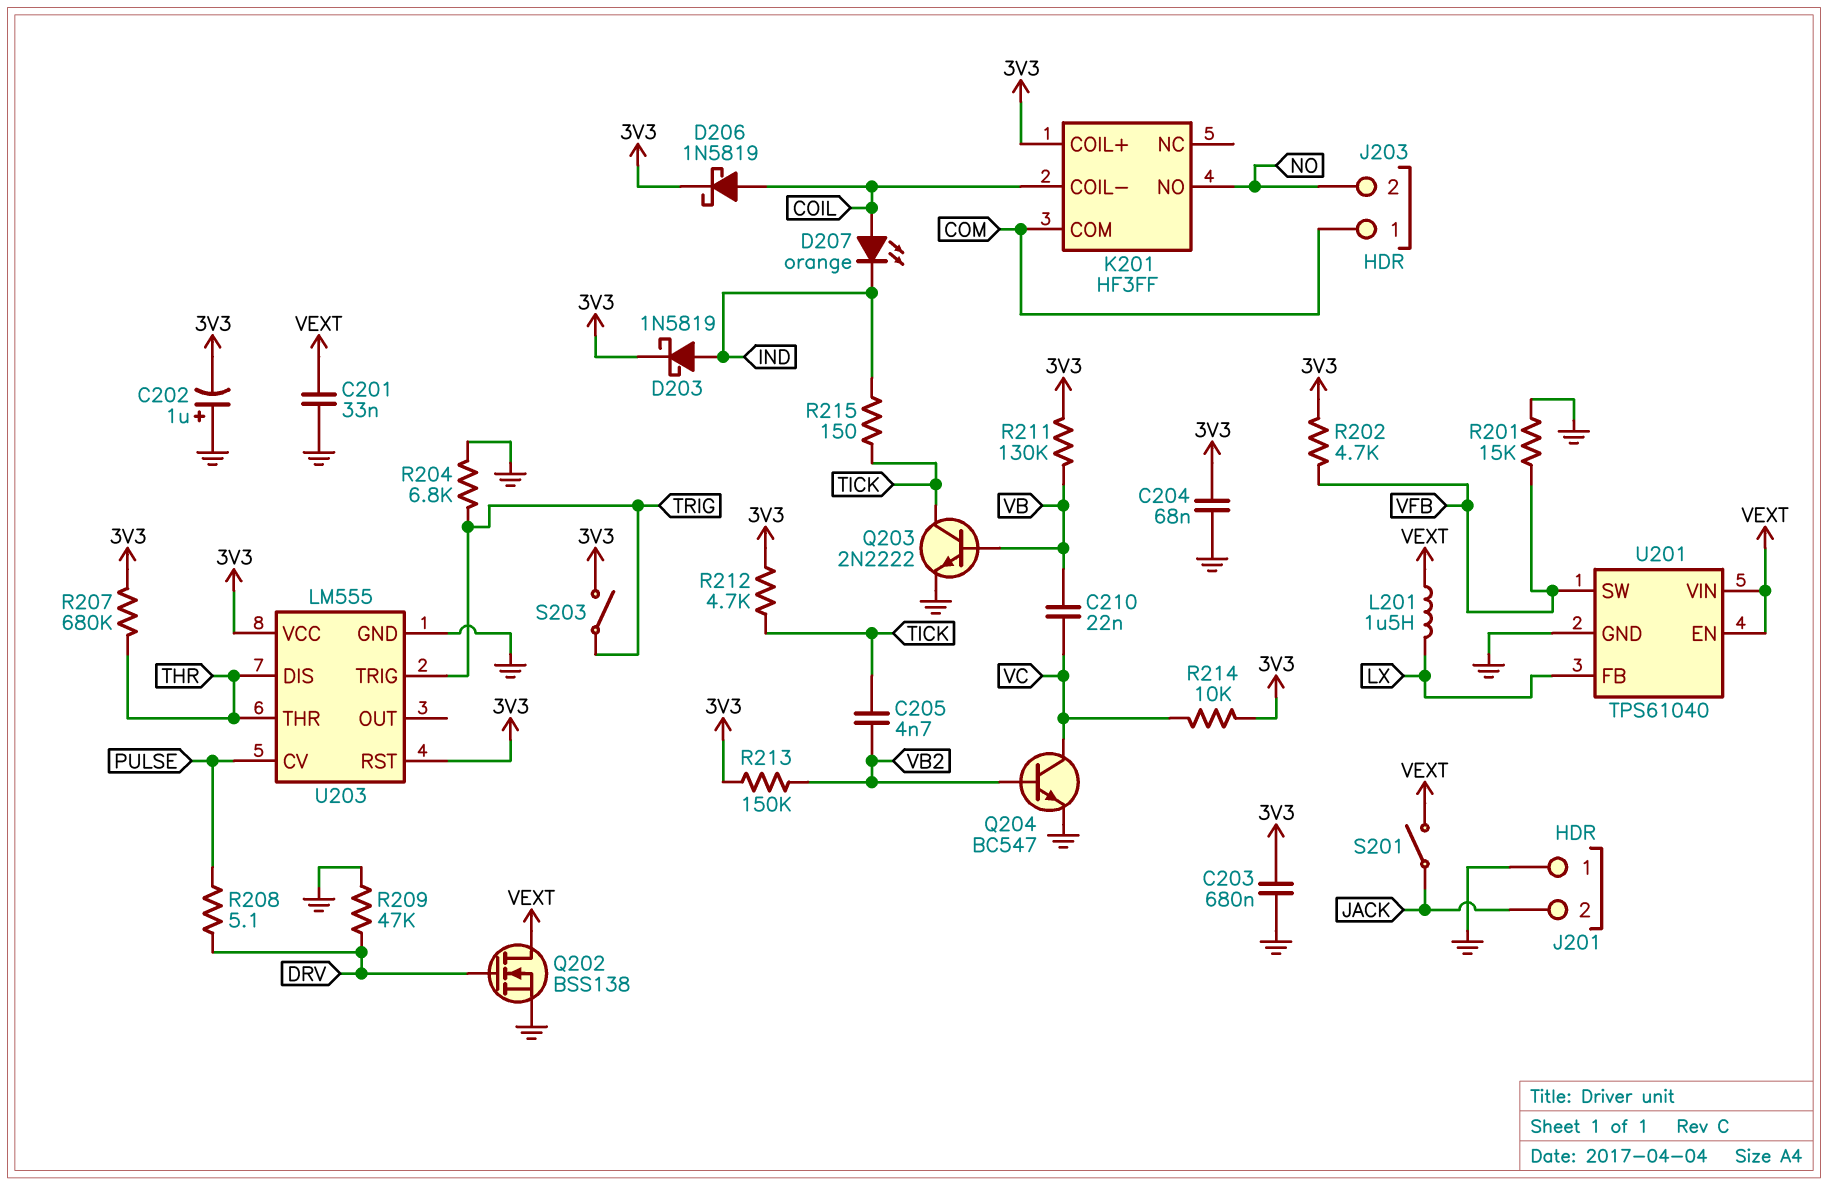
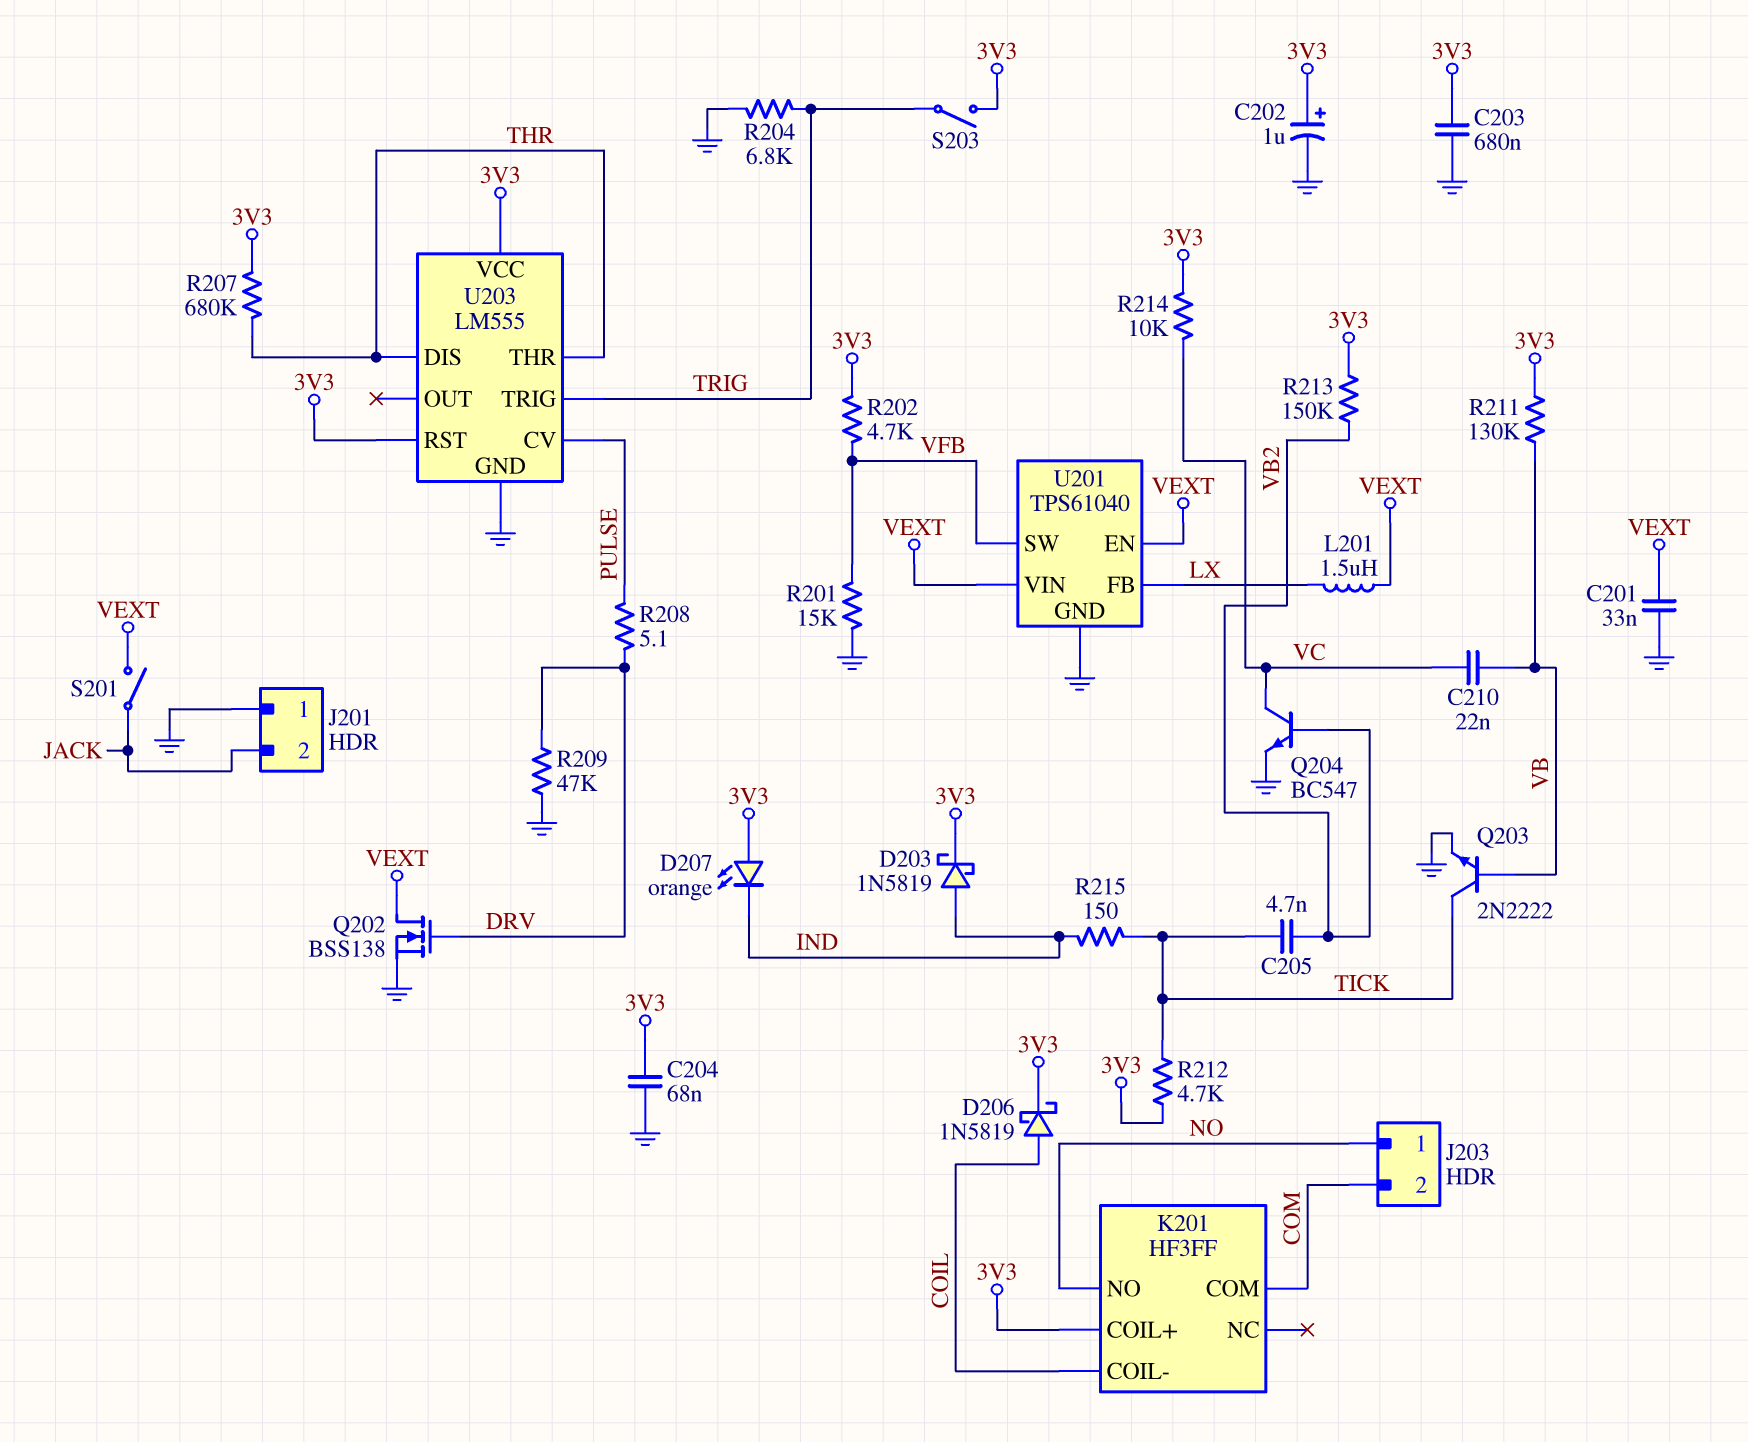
C202: 1uF (plus GND, minus 3V3) -> 1uF (plus 3V3, minus GND)
D207: LED orange (A COIL, K IND) -> LED orange (A 3V3, K IND)
J203 pin 1: COM -> NO
J203 pin 2: NO -> COM

